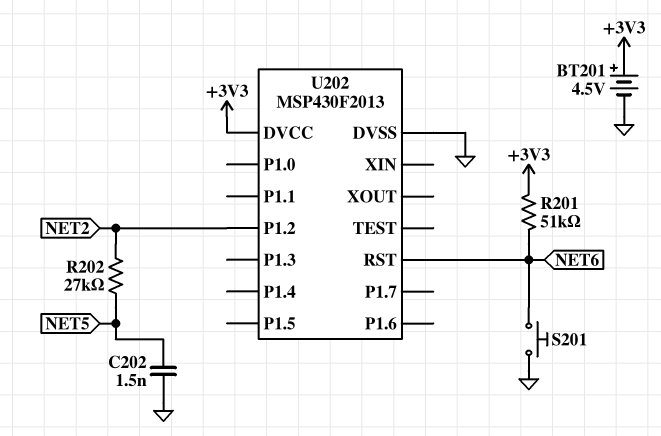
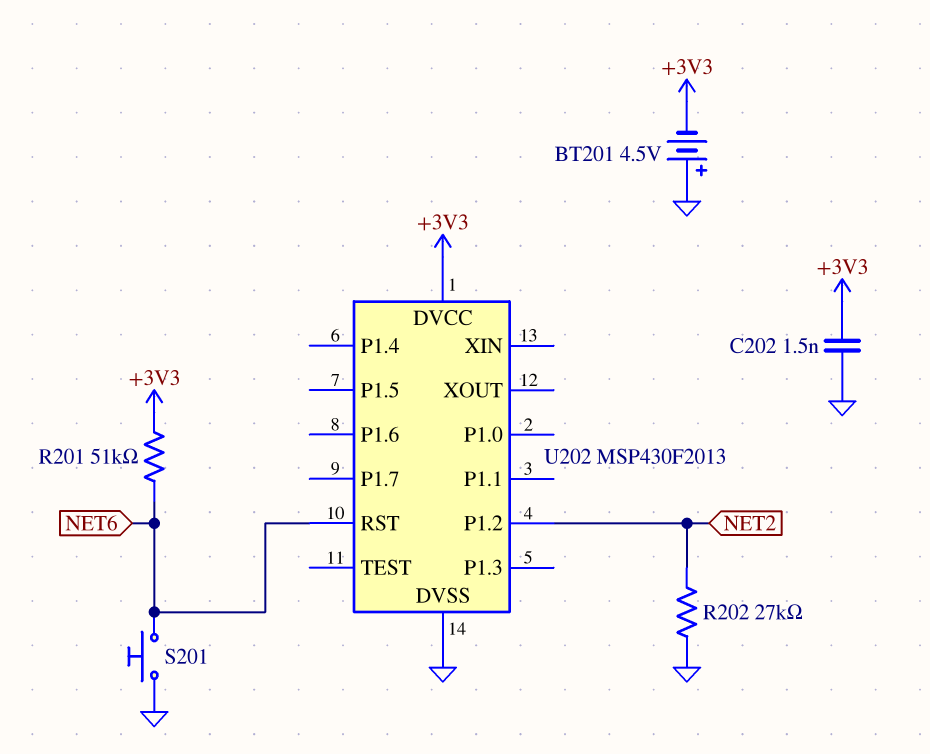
BT201: 4.5V (plus +3V3, minus GND) -> 4.5V (plus GND, minus +3V3)
C202: 1.5nF (GND, NET5) -> 1.5nF (+3V3, GND)
R202: 27k (NET2, NET5) -> 27k (GND, NET2)

